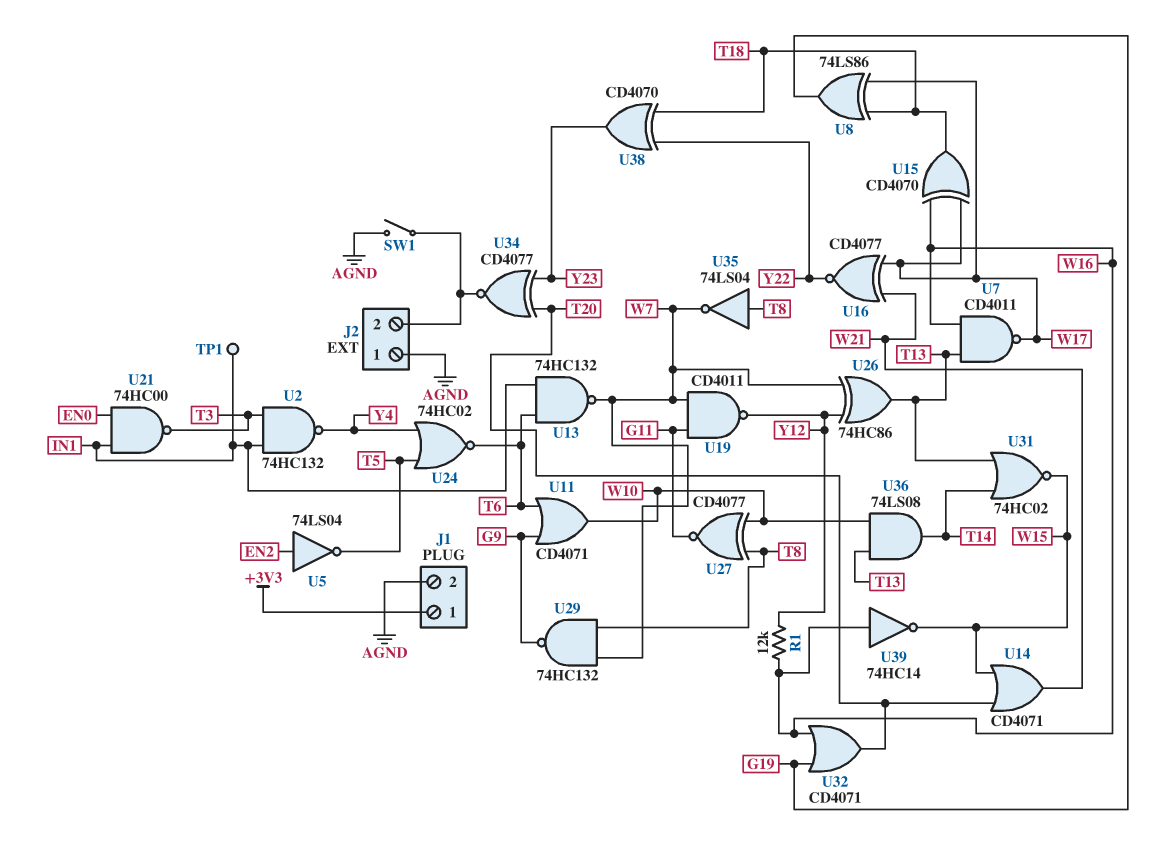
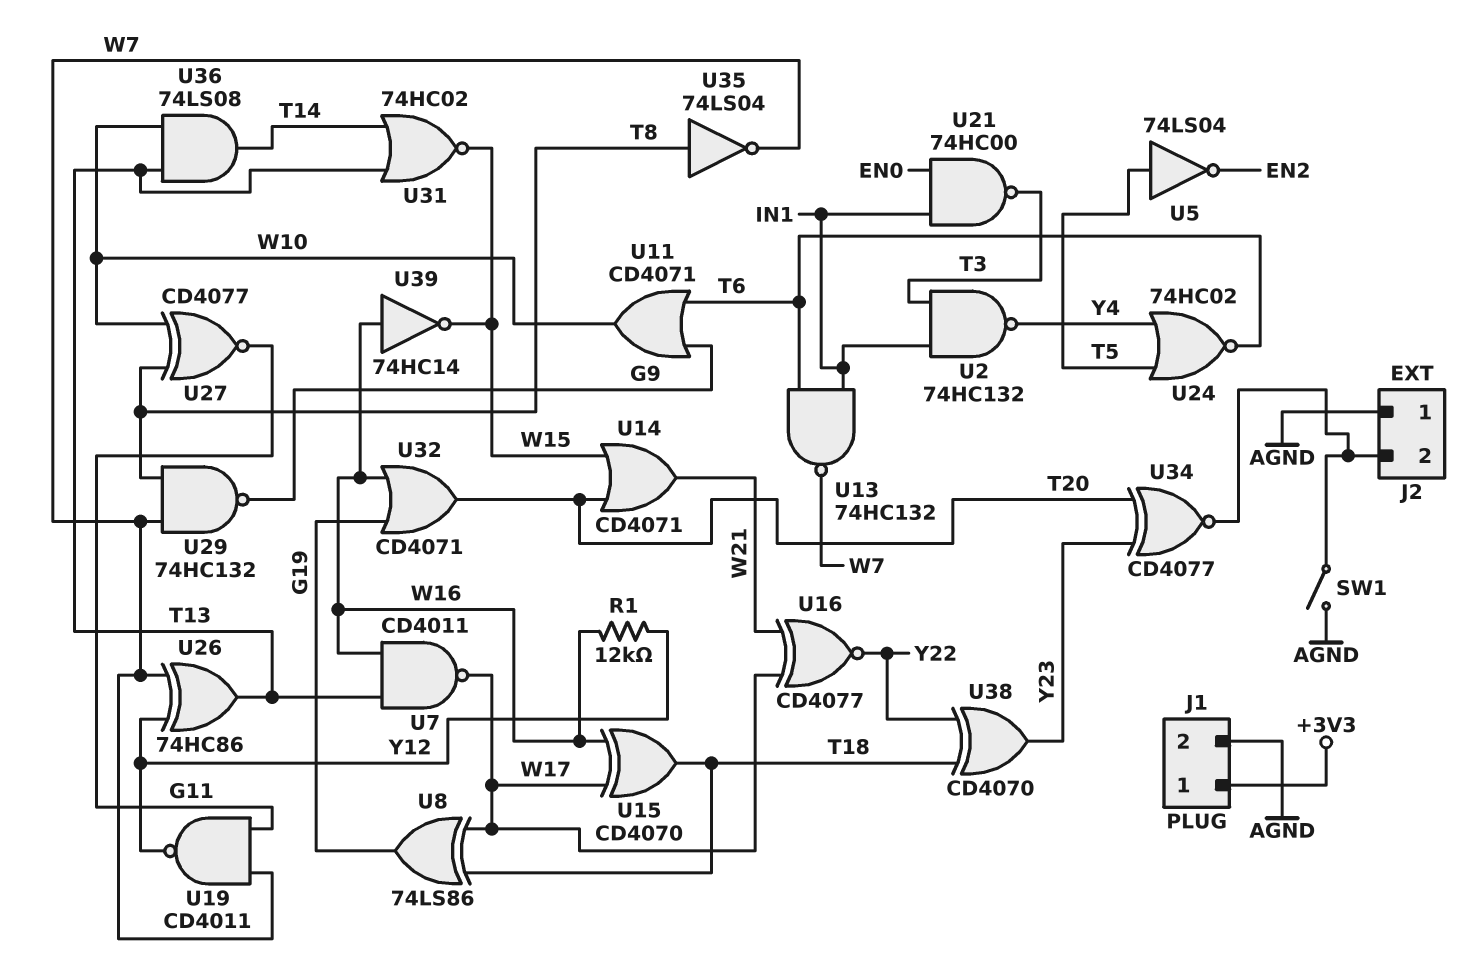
TP1: test point (IN1) -> none
U5: NOT 74LS04 (in EN2, out T5) -> NOT 74LS04 (in T5, out EN2)

